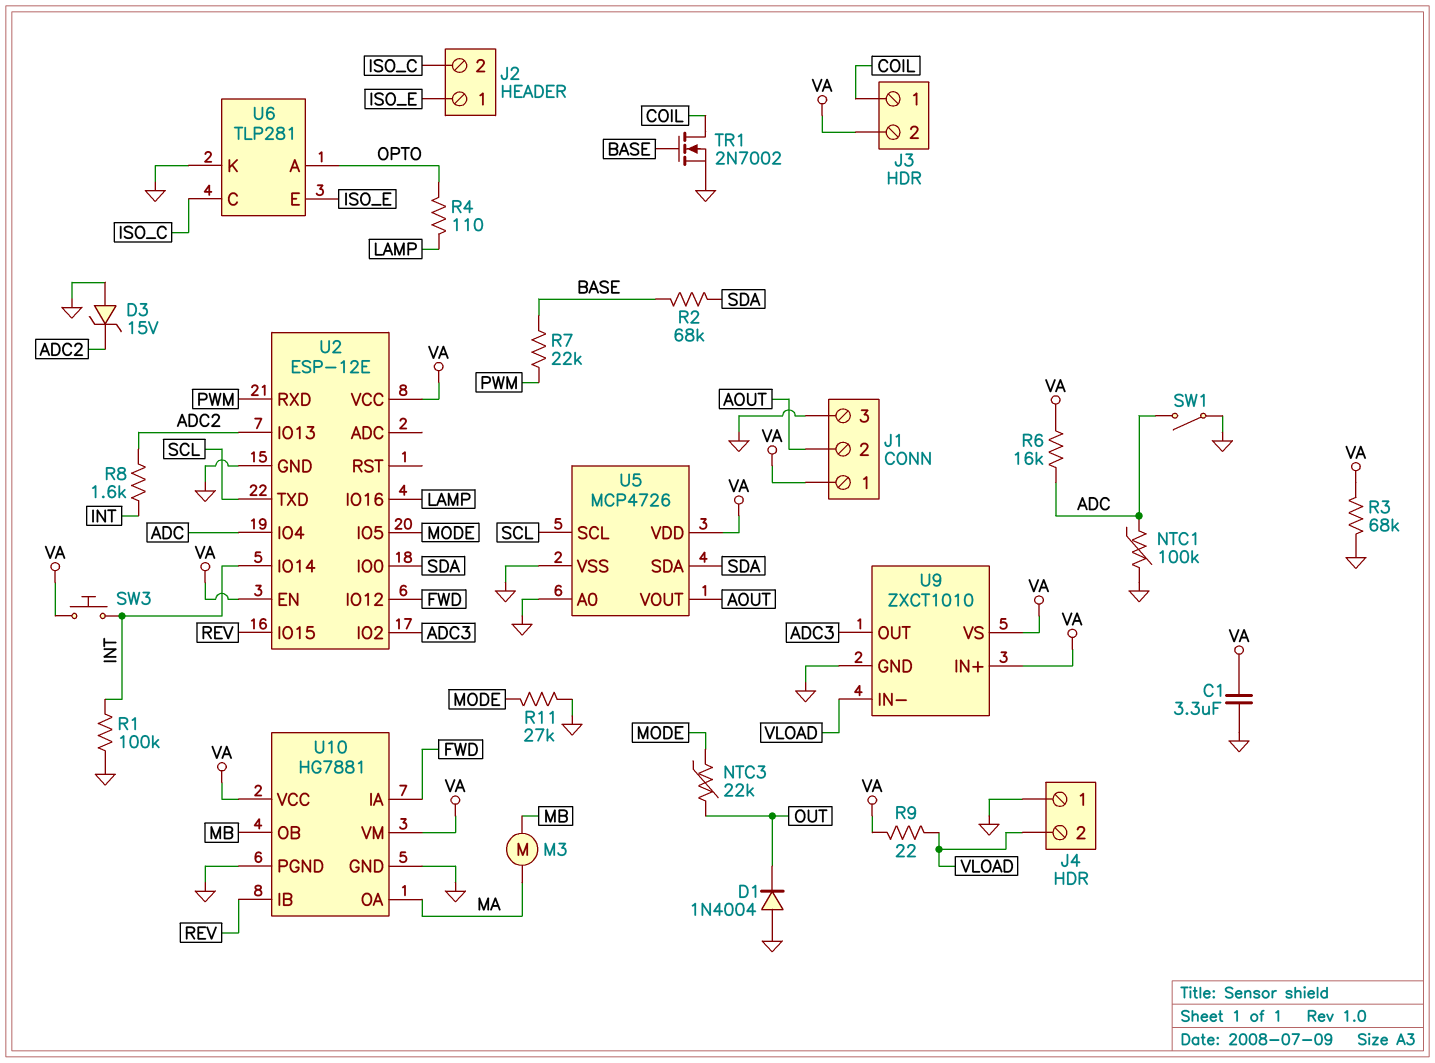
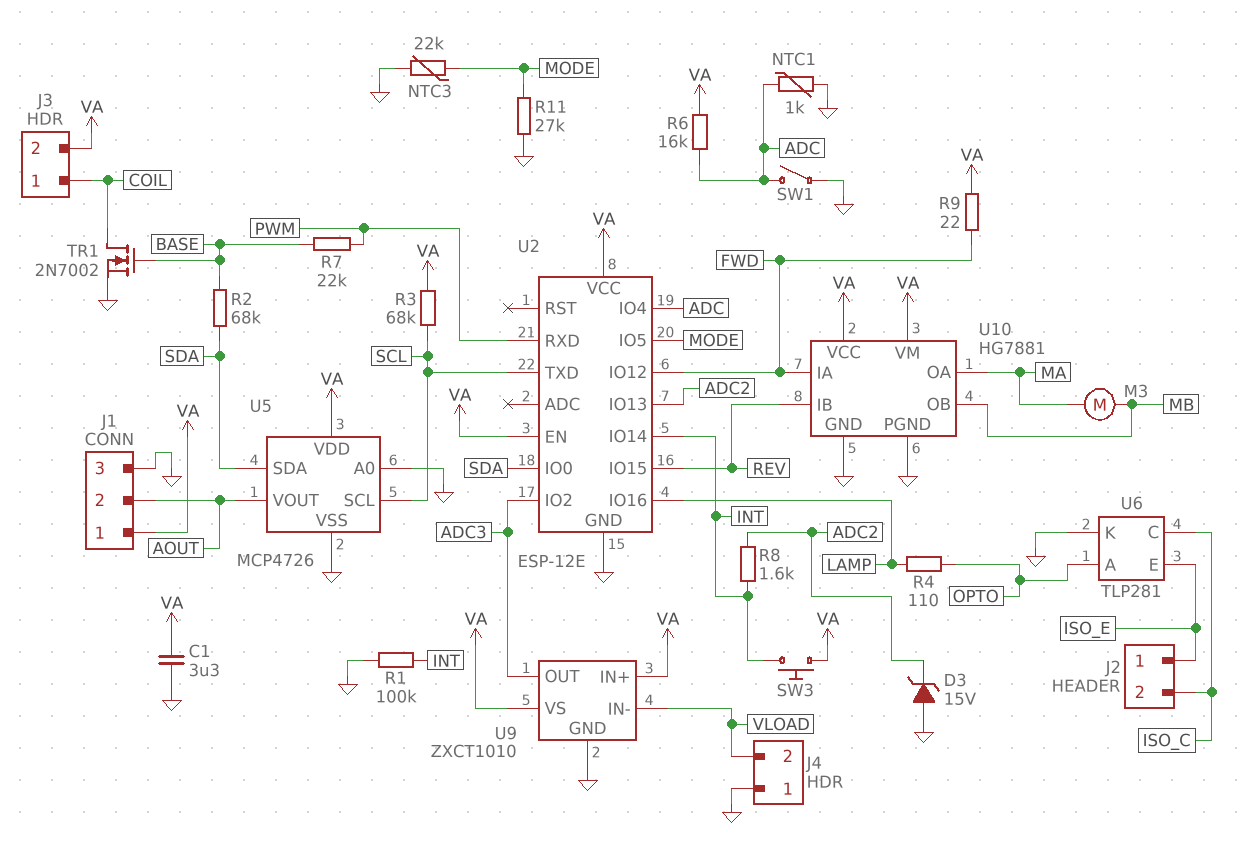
D1: diode 1N4004 (A GND, K OUT) -> none
NTC1: 100k (ADC, GND) -> 1k (ADC, GND)
NTC3: 22k (MODE, OUT) -> 22k (GND, MODE)
R3: 68k (GND, VA) -> 68k (SCL, VA)
R9: 22 (VA, VLOAD) -> 22 (FWD, VA)

